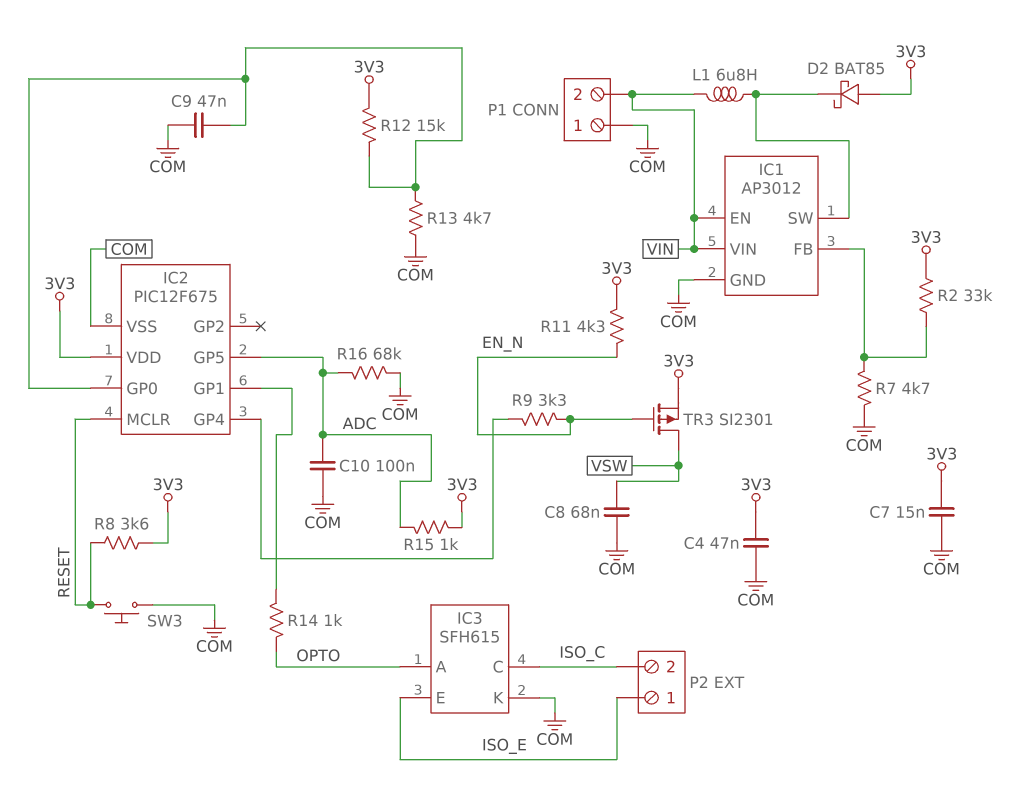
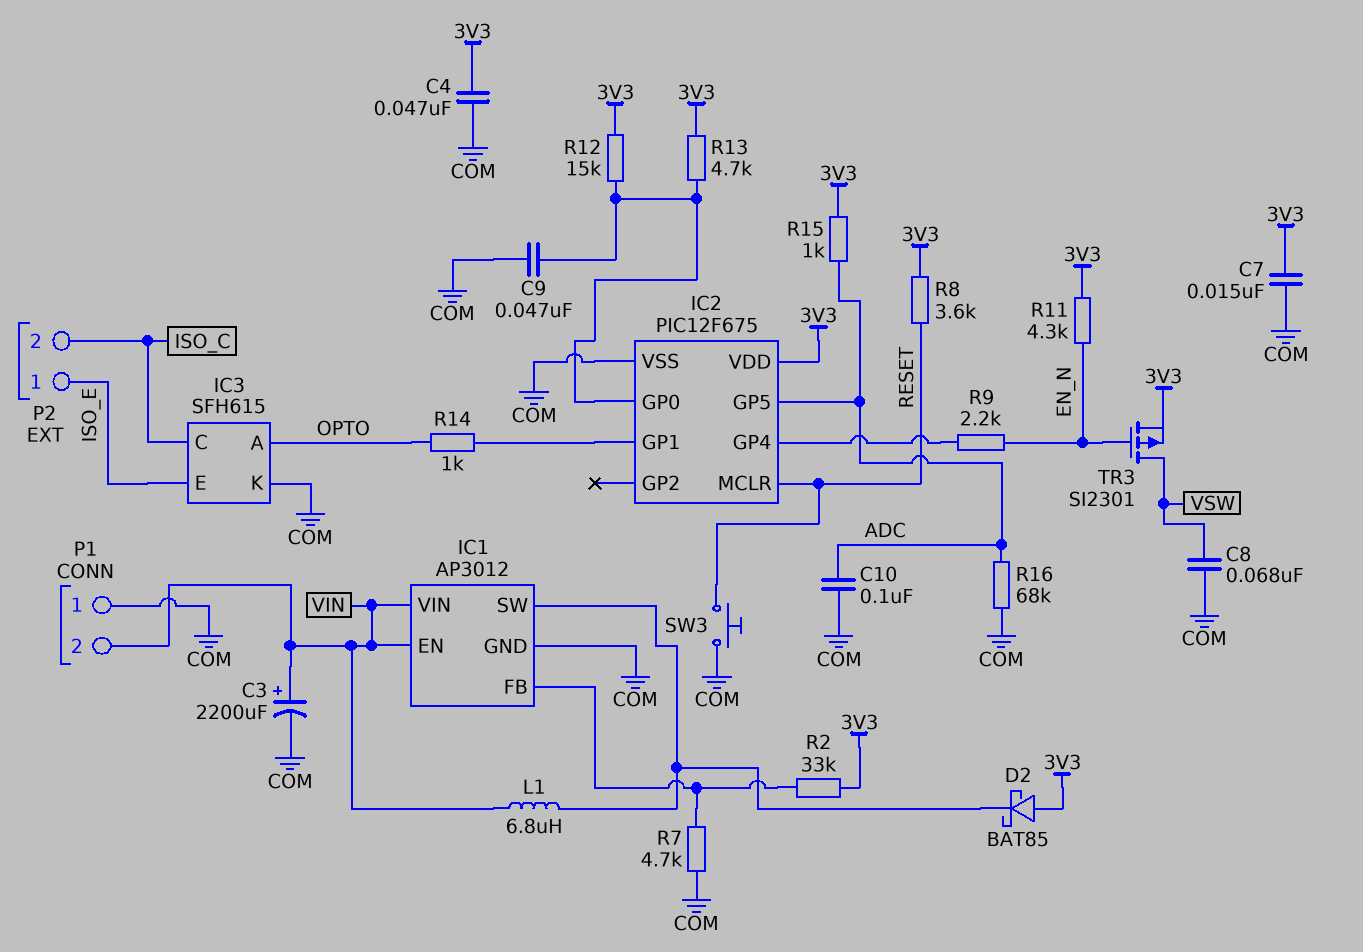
C3: none -> 2200uF (plus VIN, minus COM)
R9: 3.3k (EN_N, IC2/GP4) -> 2.2k (EN_N, IC2/GP4)
R13: 4.7k (COM, IC2/GP0) -> 4.7k (3V3, IC2/GP0)

